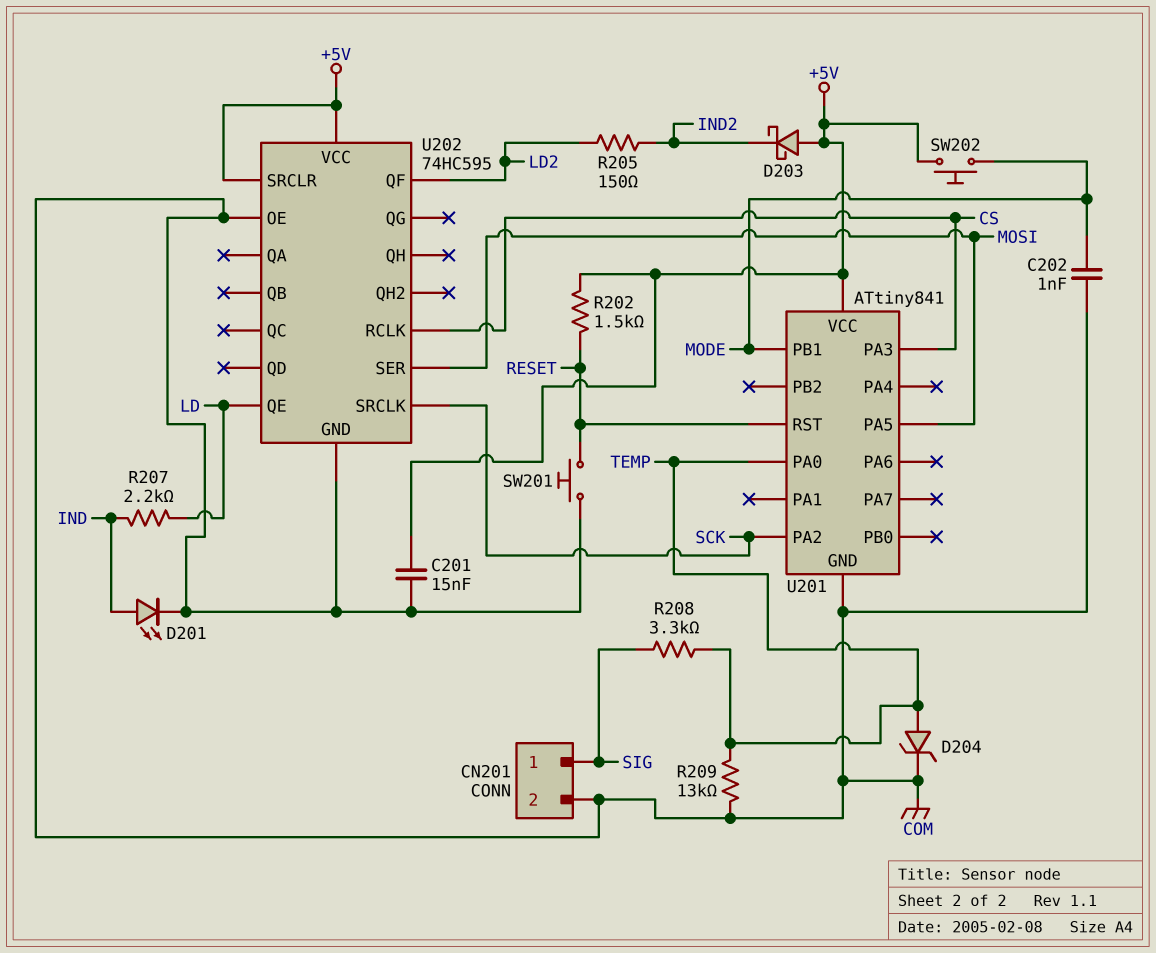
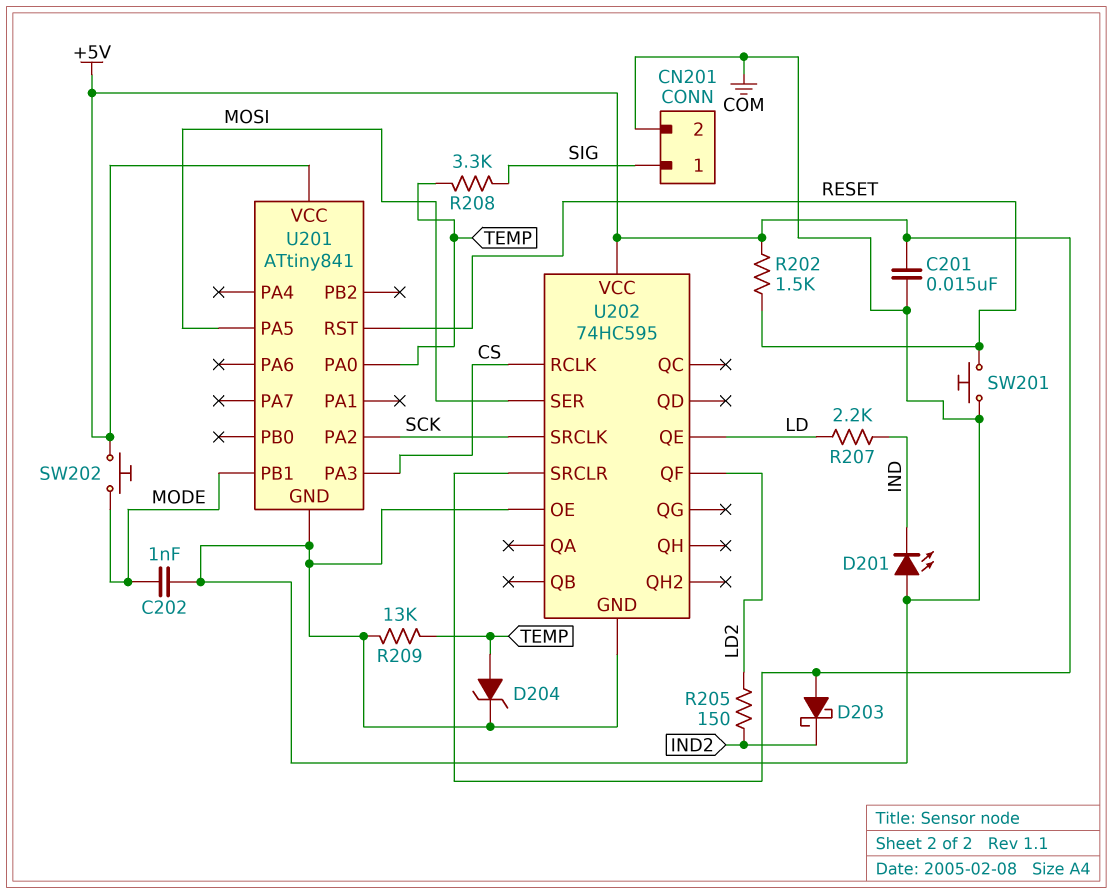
D201: LED (A IND, K COM) -> LED (A COM, K IND)

